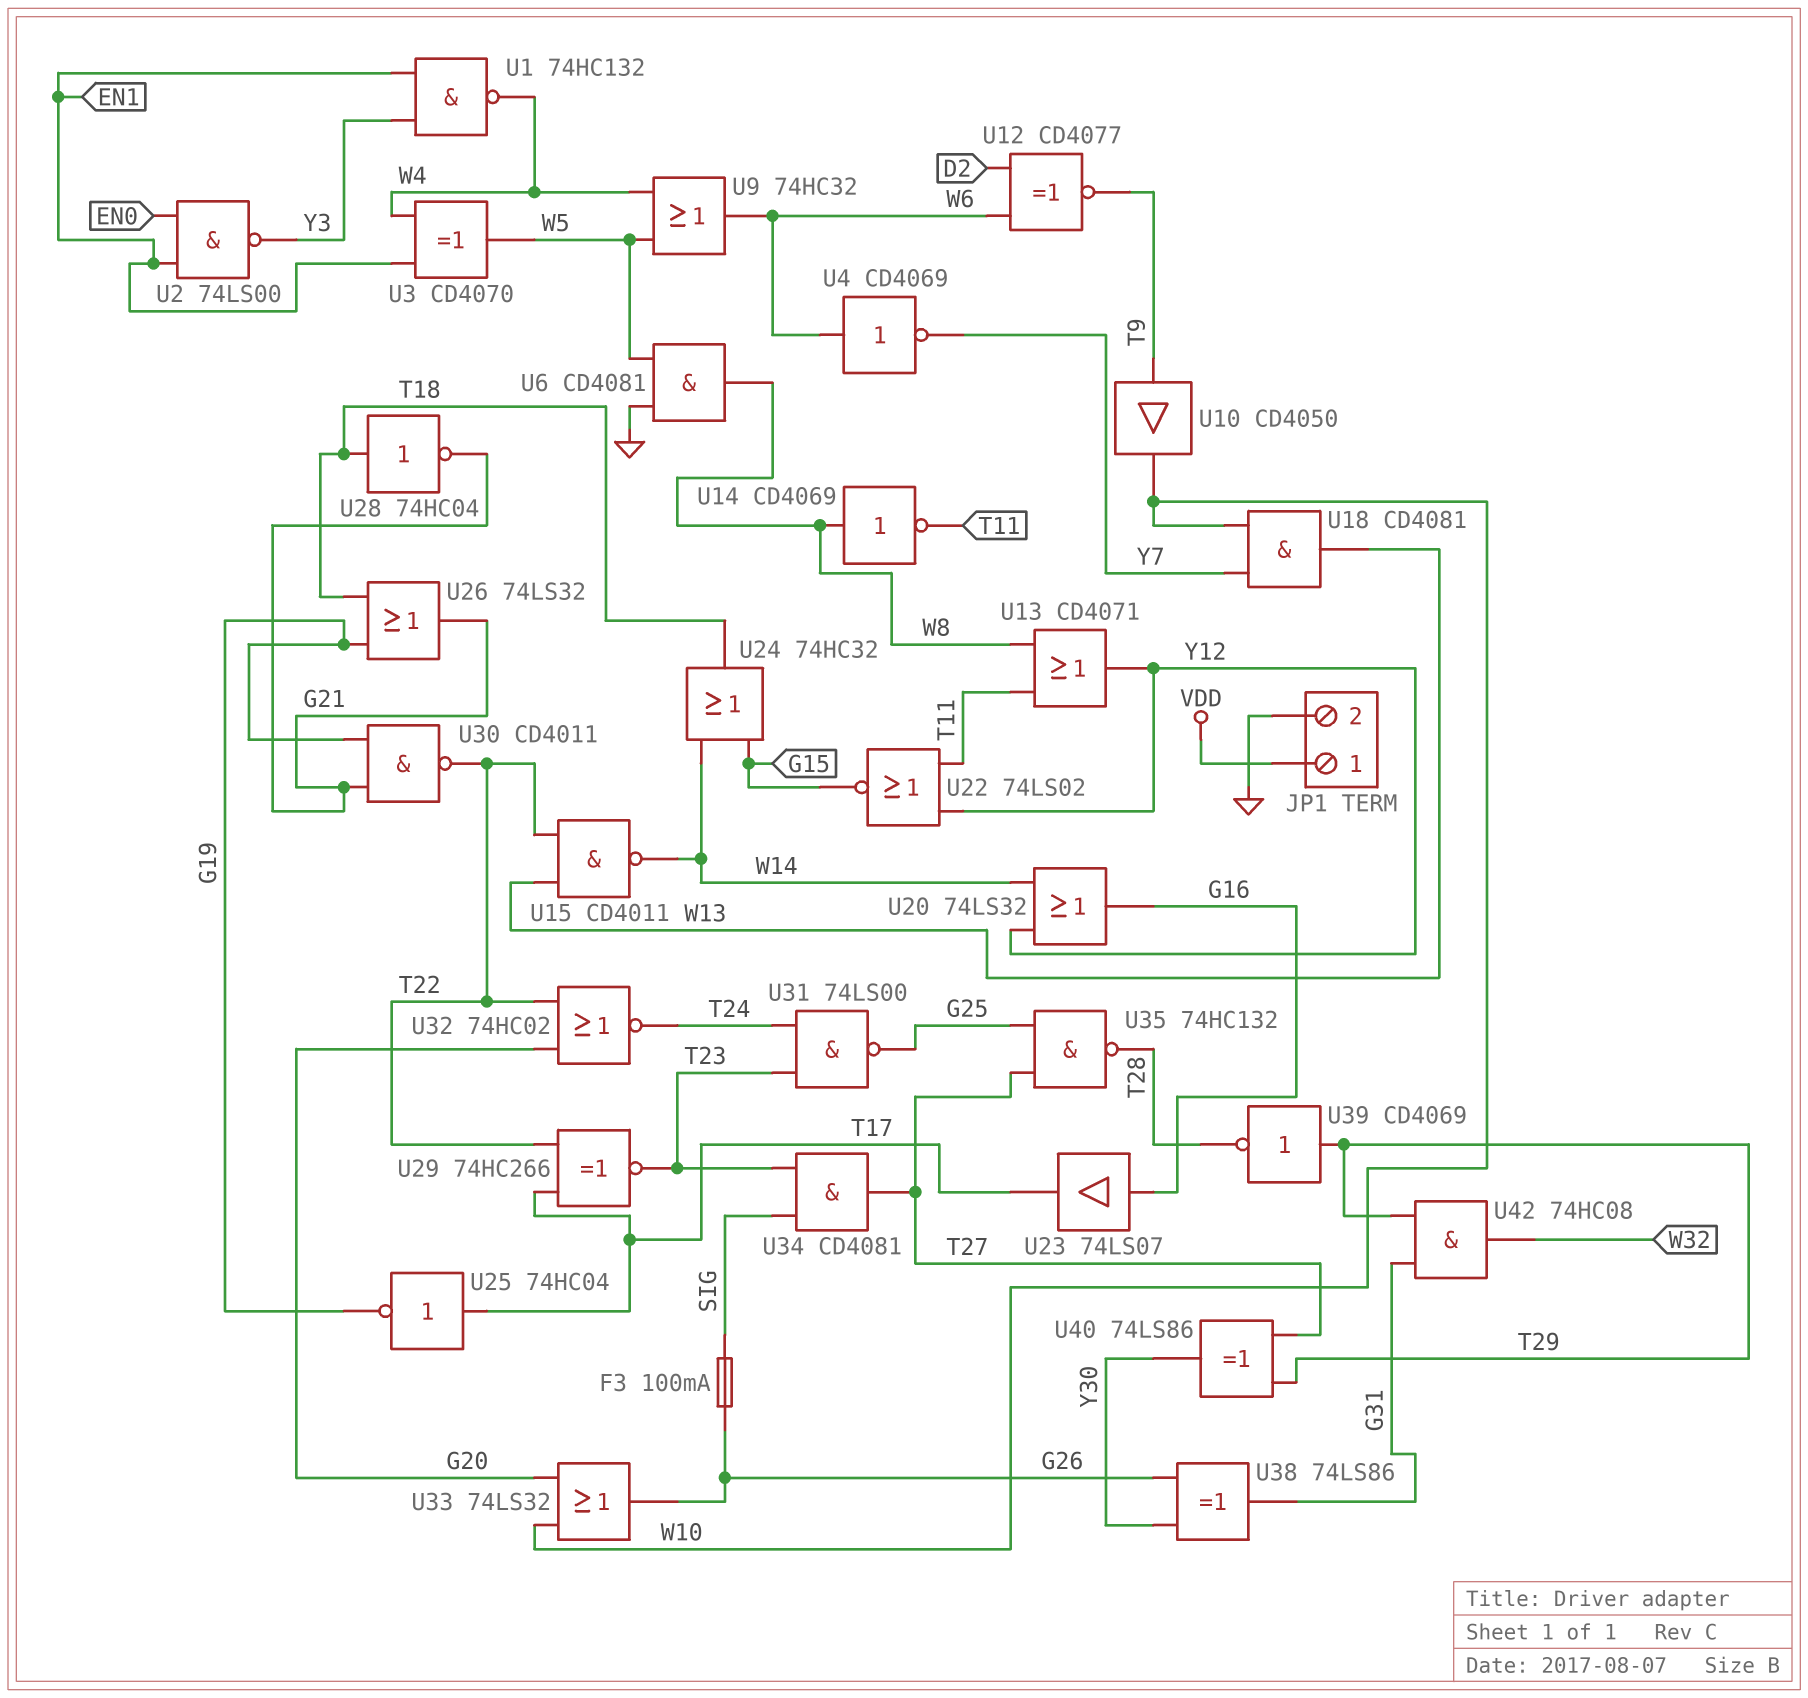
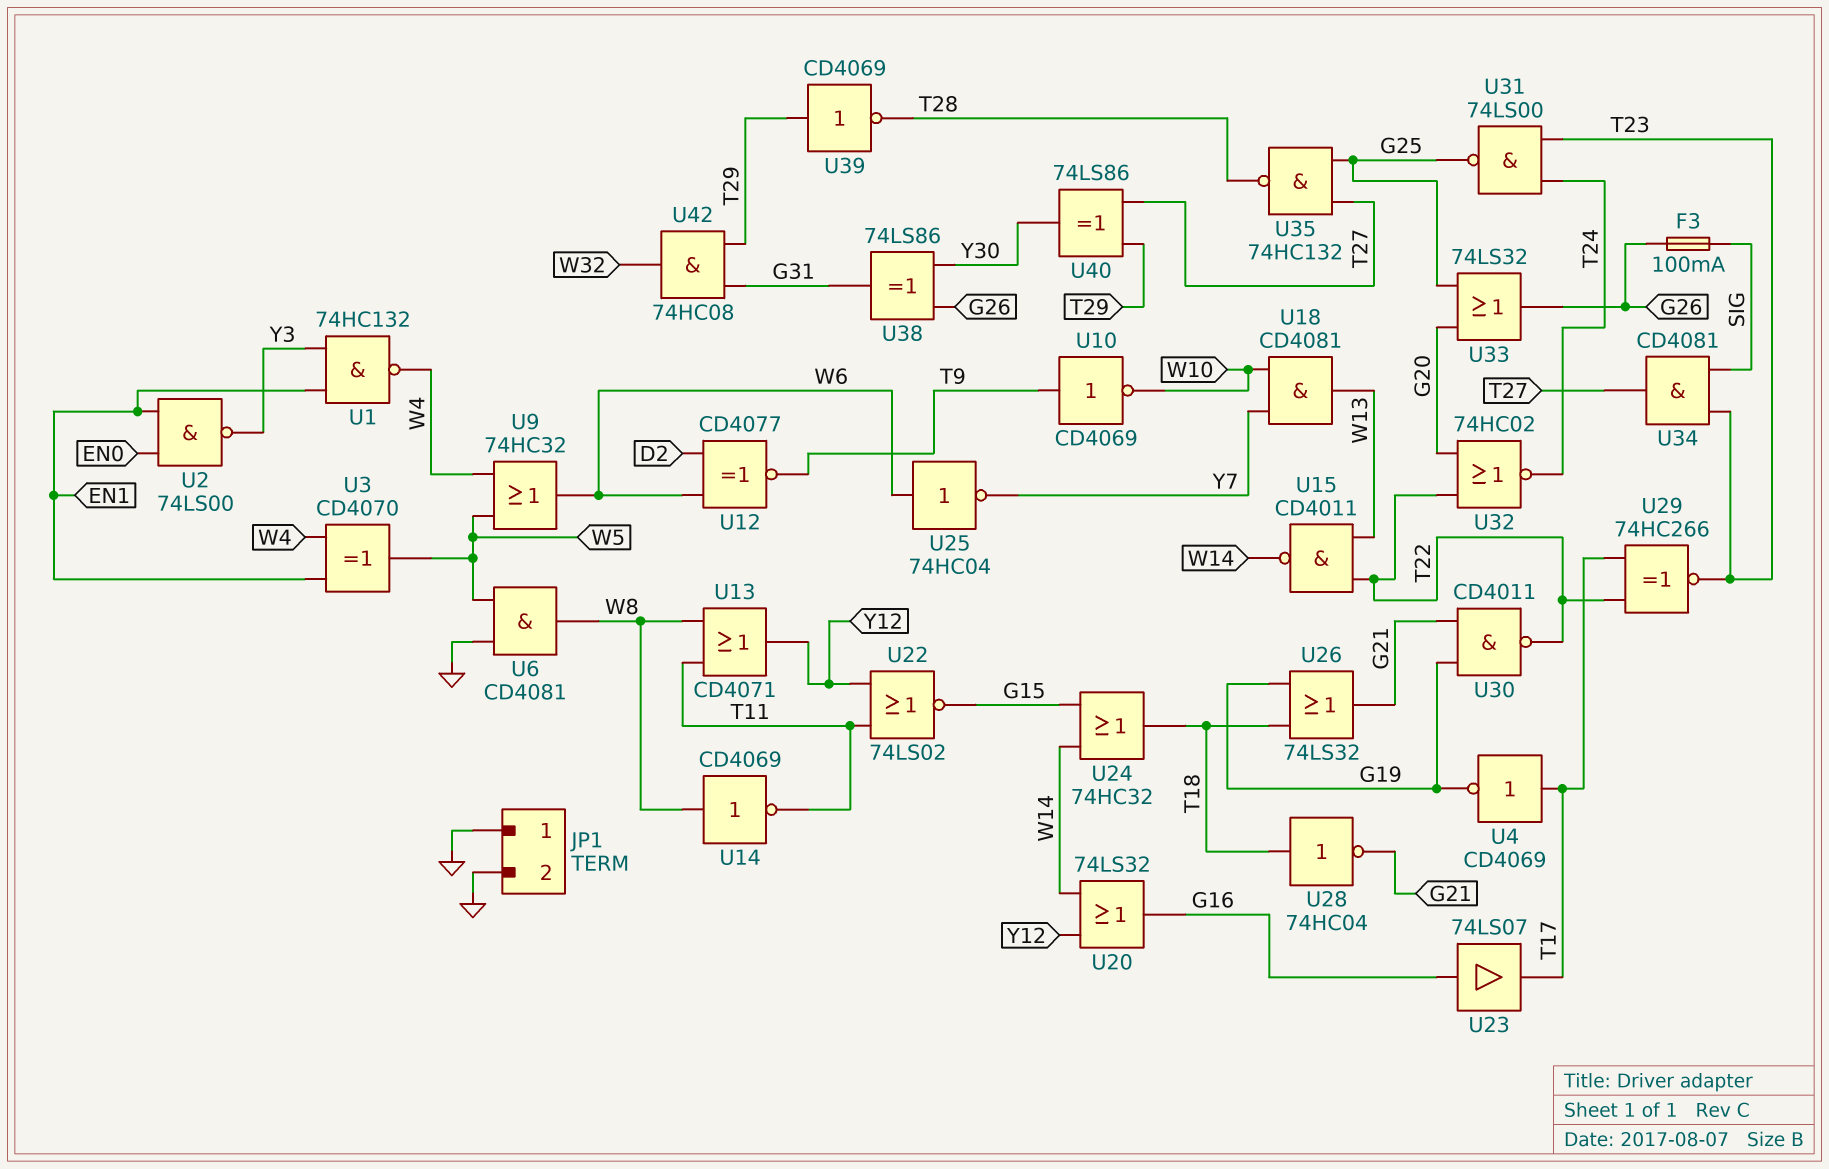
JP1 pin 1: VDD -> GND
U4: NOT CD4069 (in W6, out Y7) -> NOT CD4069 (in T17, out G19)
U10: buffer CD4050 (in T9, out W10) -> NOT CD4069 (in T9, out W10)
U25: NOT 74HC04 (in T17, out G19) -> NOT 74HC04 (in W6, out Y7)
U33: OR 74LS32 (in G20, in W10, out G26) -> OR 74LS32 (in G20, in G25, out G26)

